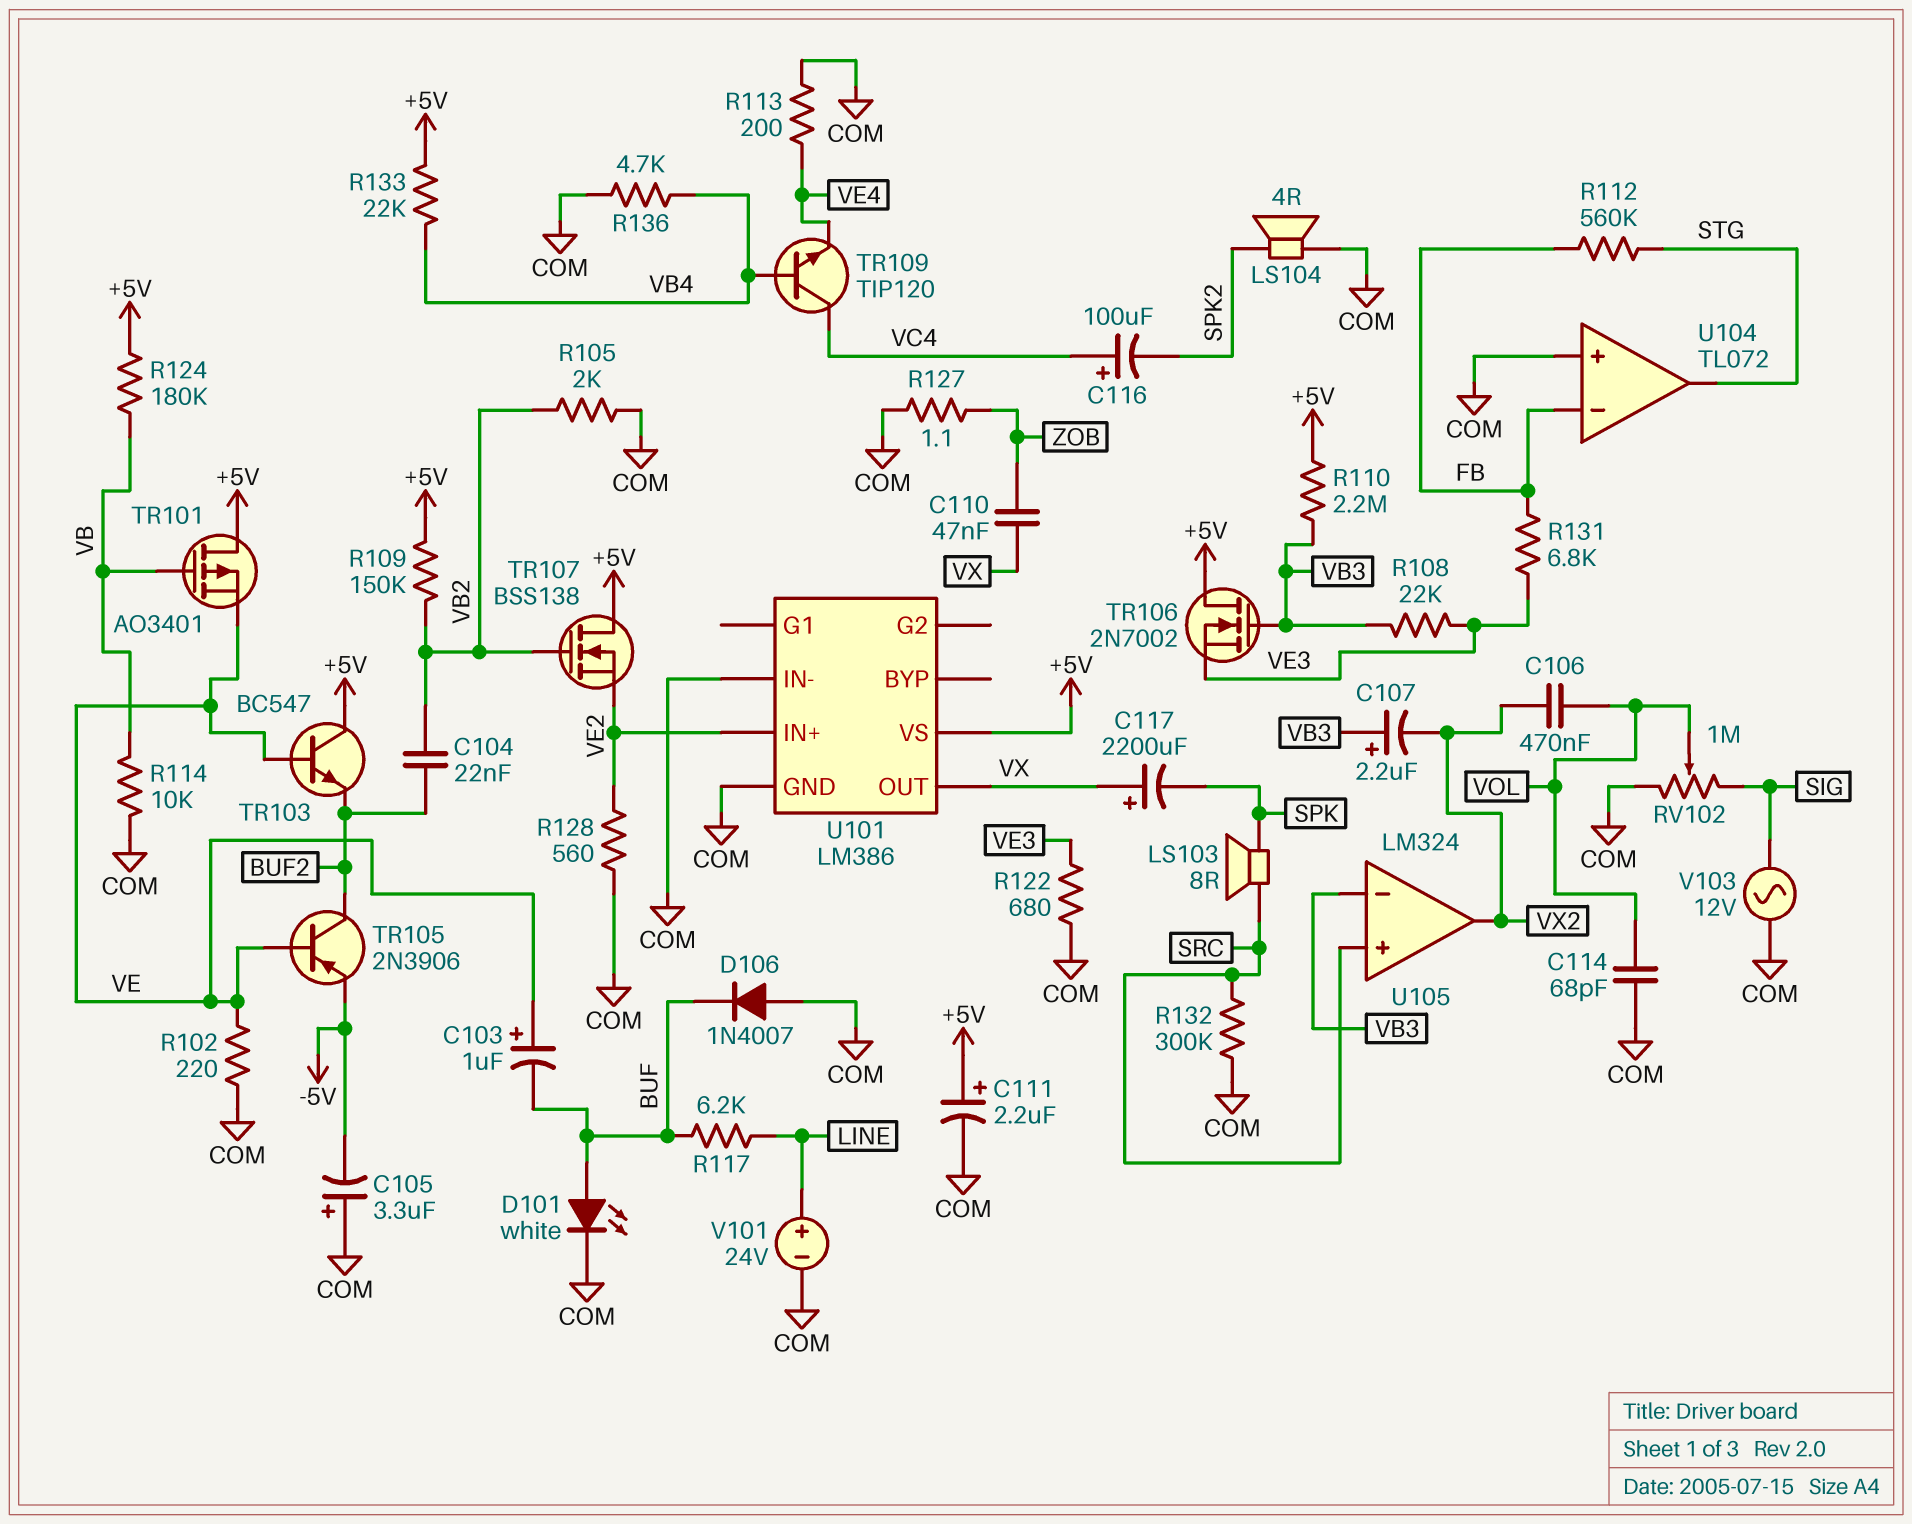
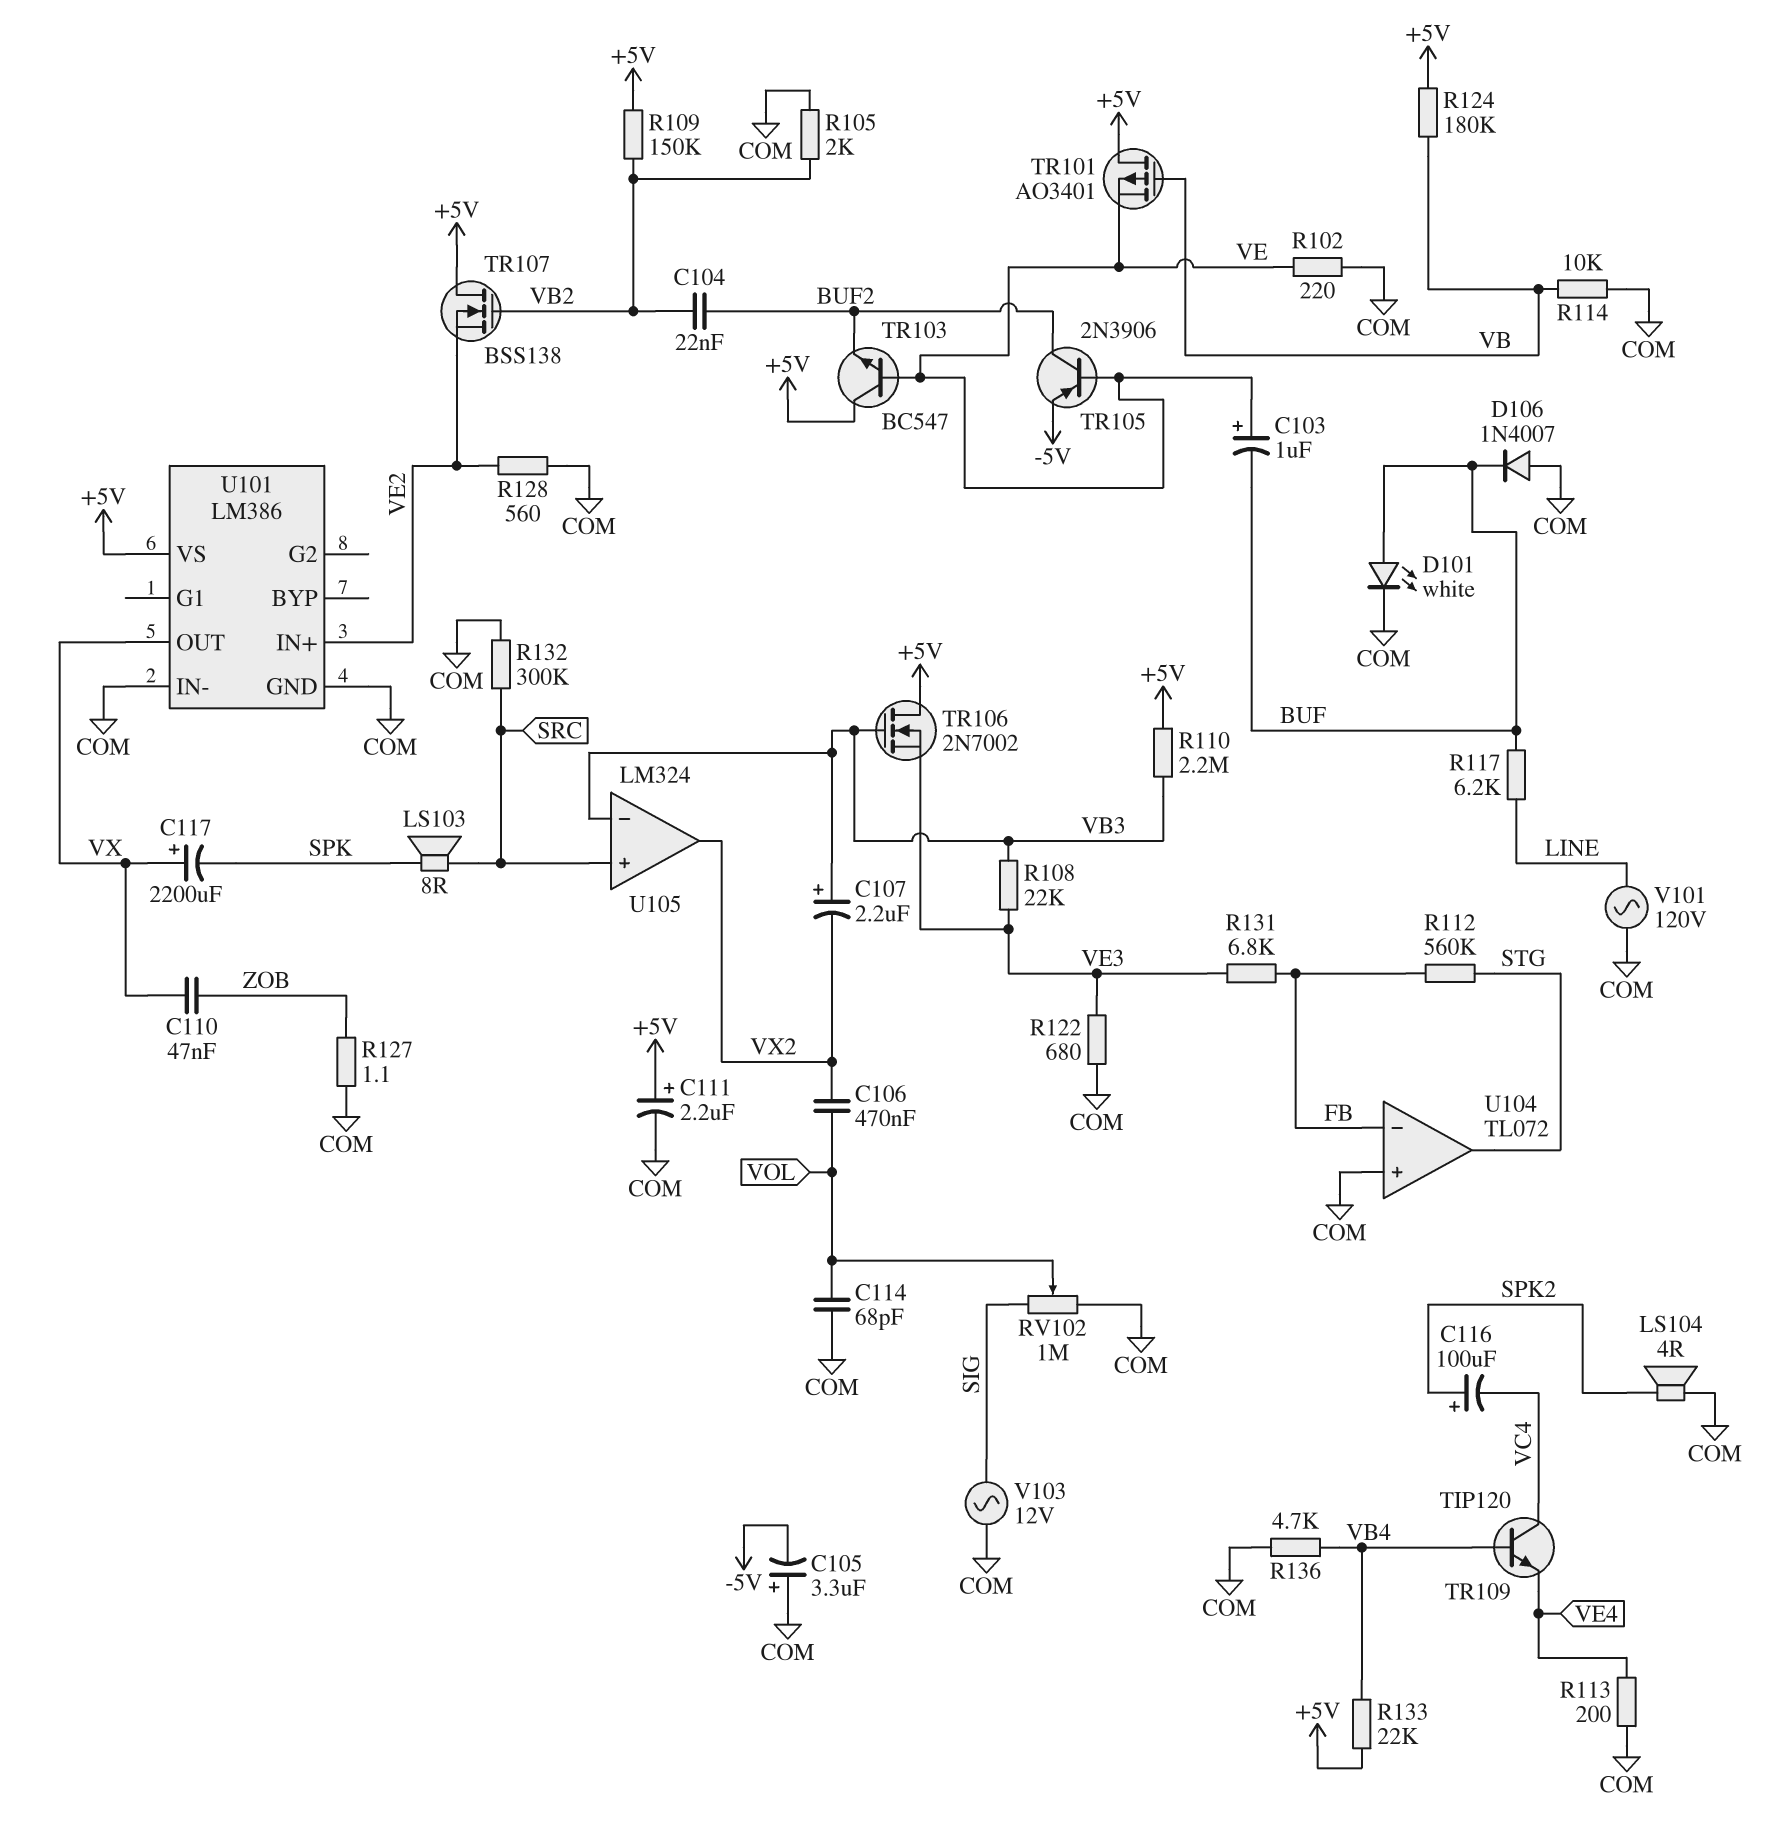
C116: 100uF (plus VC4, minus SPK2) -> 100uF (plus SPK2, minus VC4)
V101: 24V (plus LINE, minus COM) -> AC 120V (COM, LINE)

